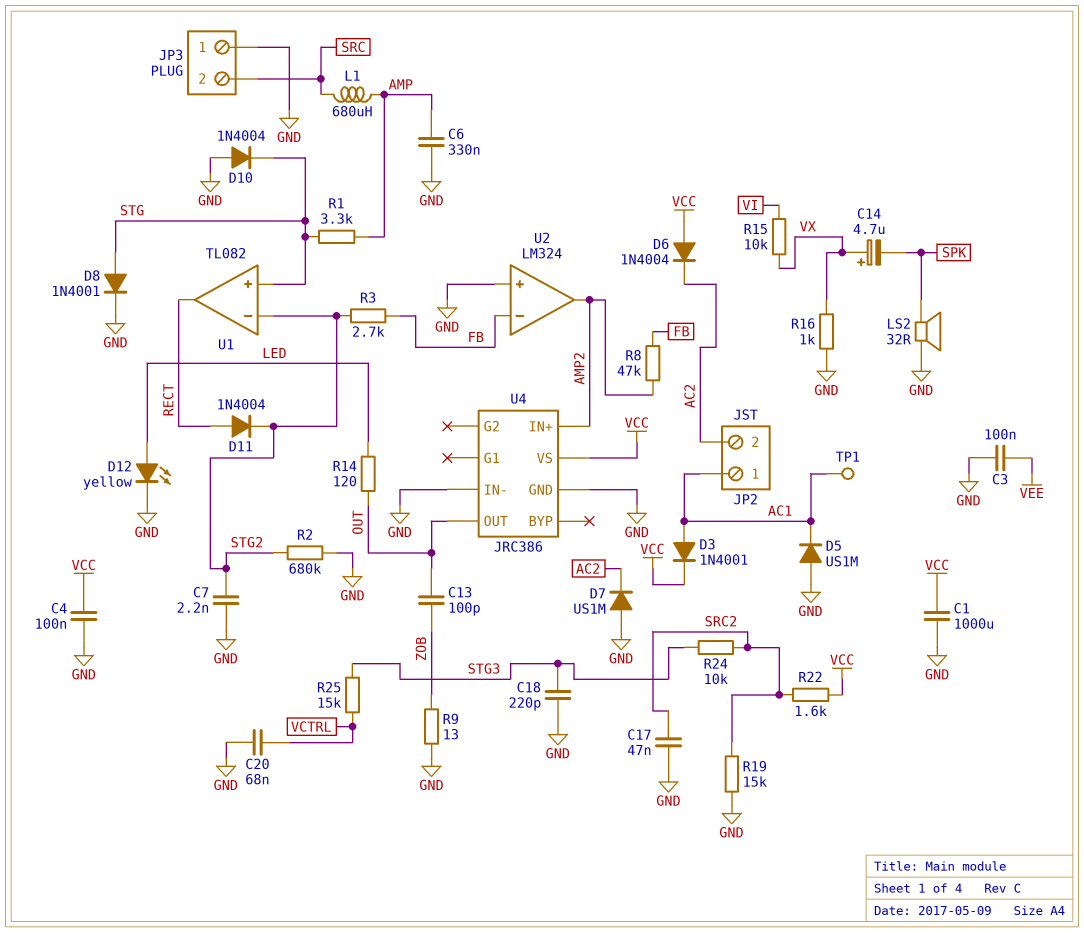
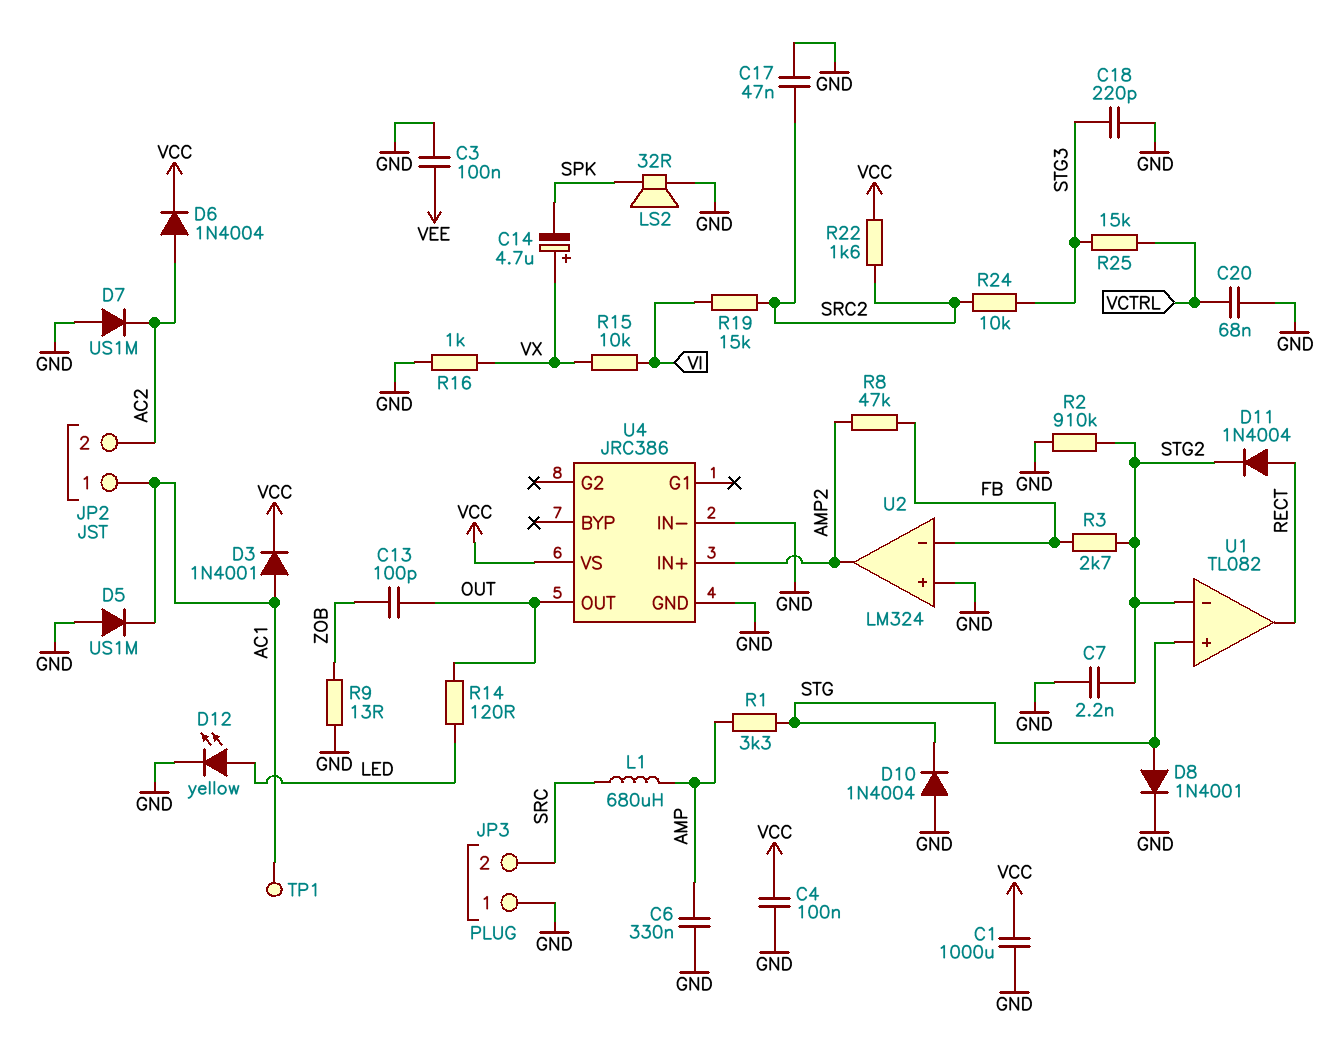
D6: diode 1N4004 (A VCC, K AC2) -> diode 1N4004 (A AC2, K VCC)
R2: 680k (GND, STG2) -> 910k (GND, STG2)
R19: 15k (GND, SRC2) -> 15k (SRC2, VI)

